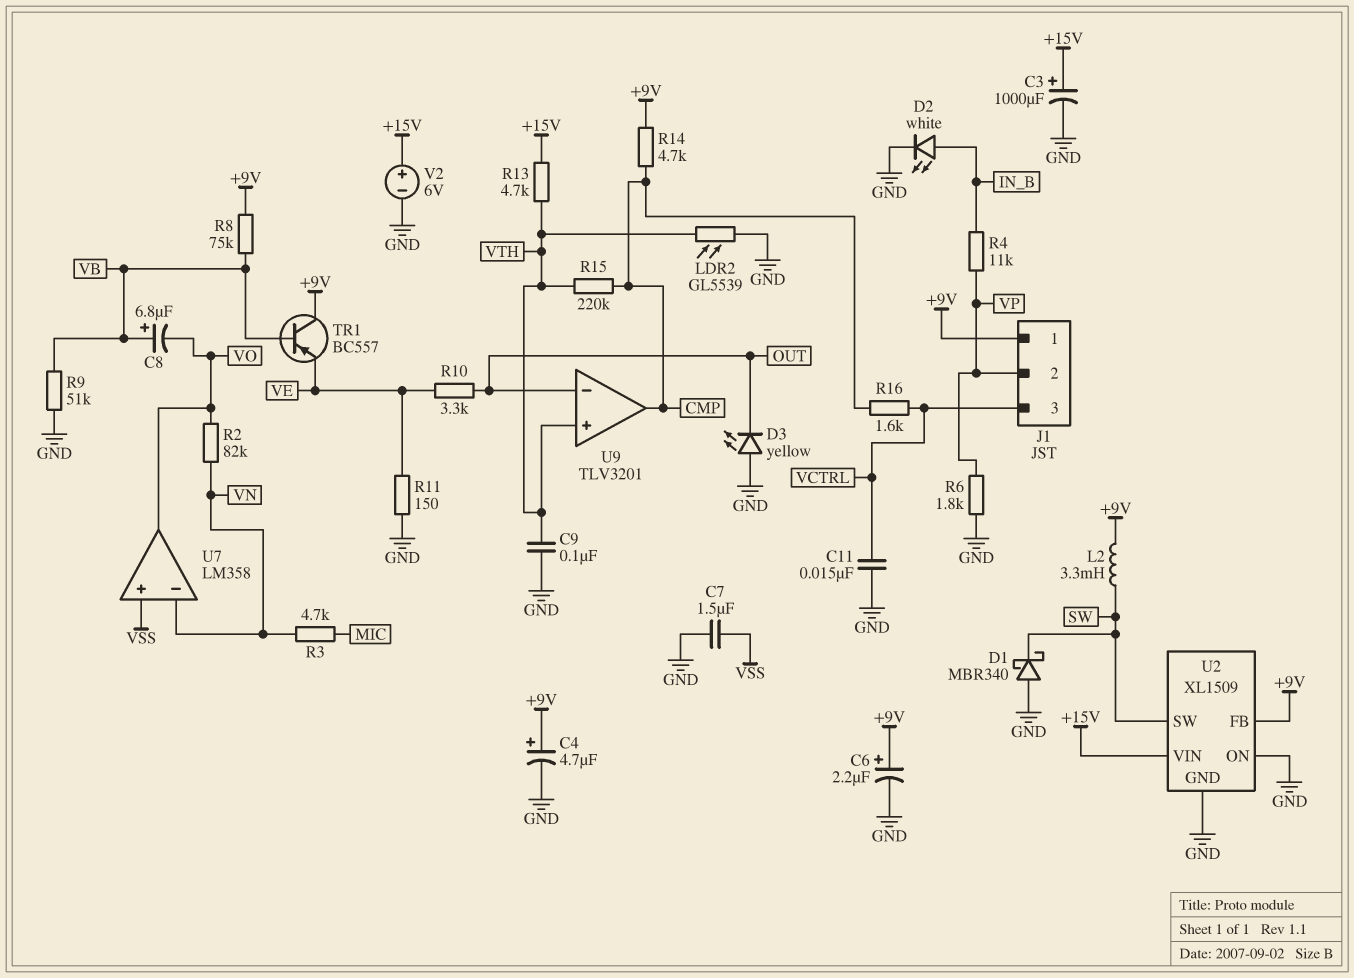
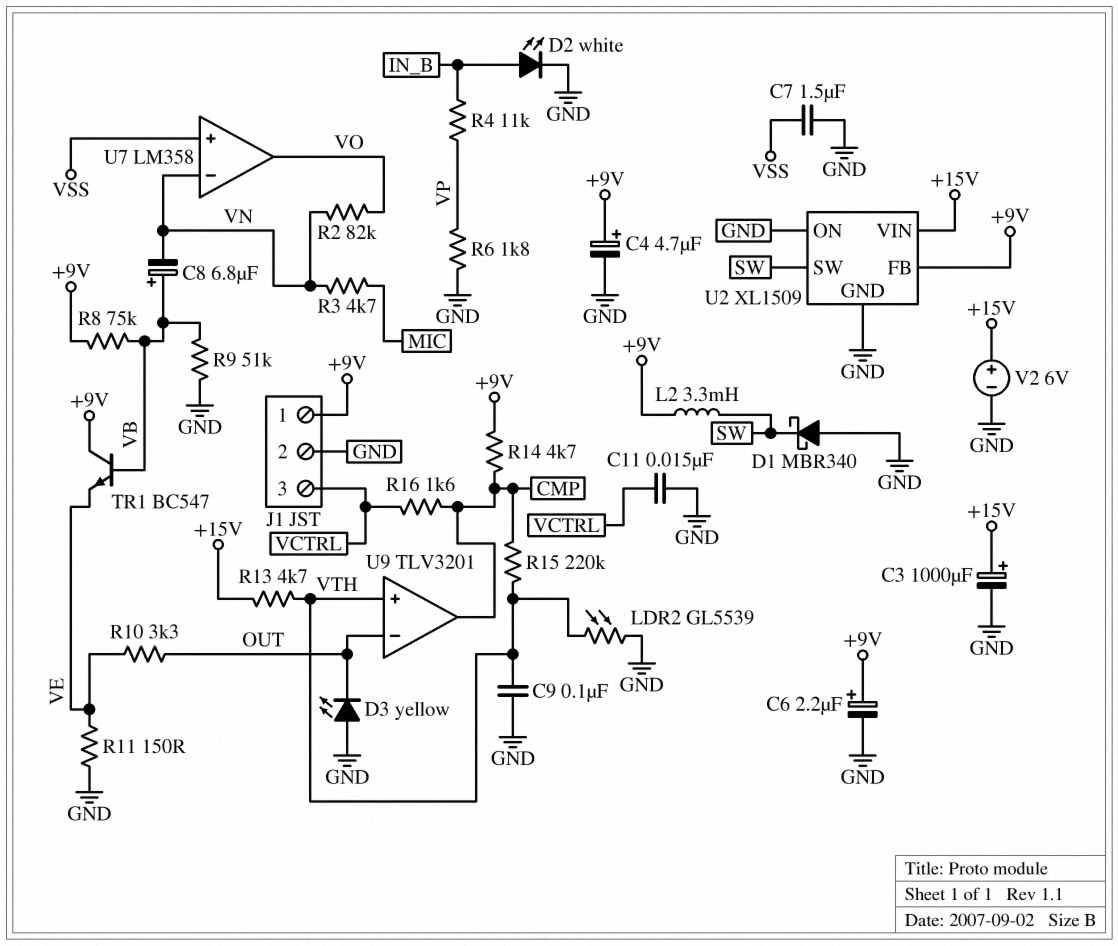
C8: 6.8uF (plus VB, minus VO) -> 6.8uF (plus VB, minus VN)
J1 pin 2: VP -> GND
TR1: PNP BC557 (B VB, C +9V, E VE) -> NPN BC547 (B VB, C +9V, E VE)

